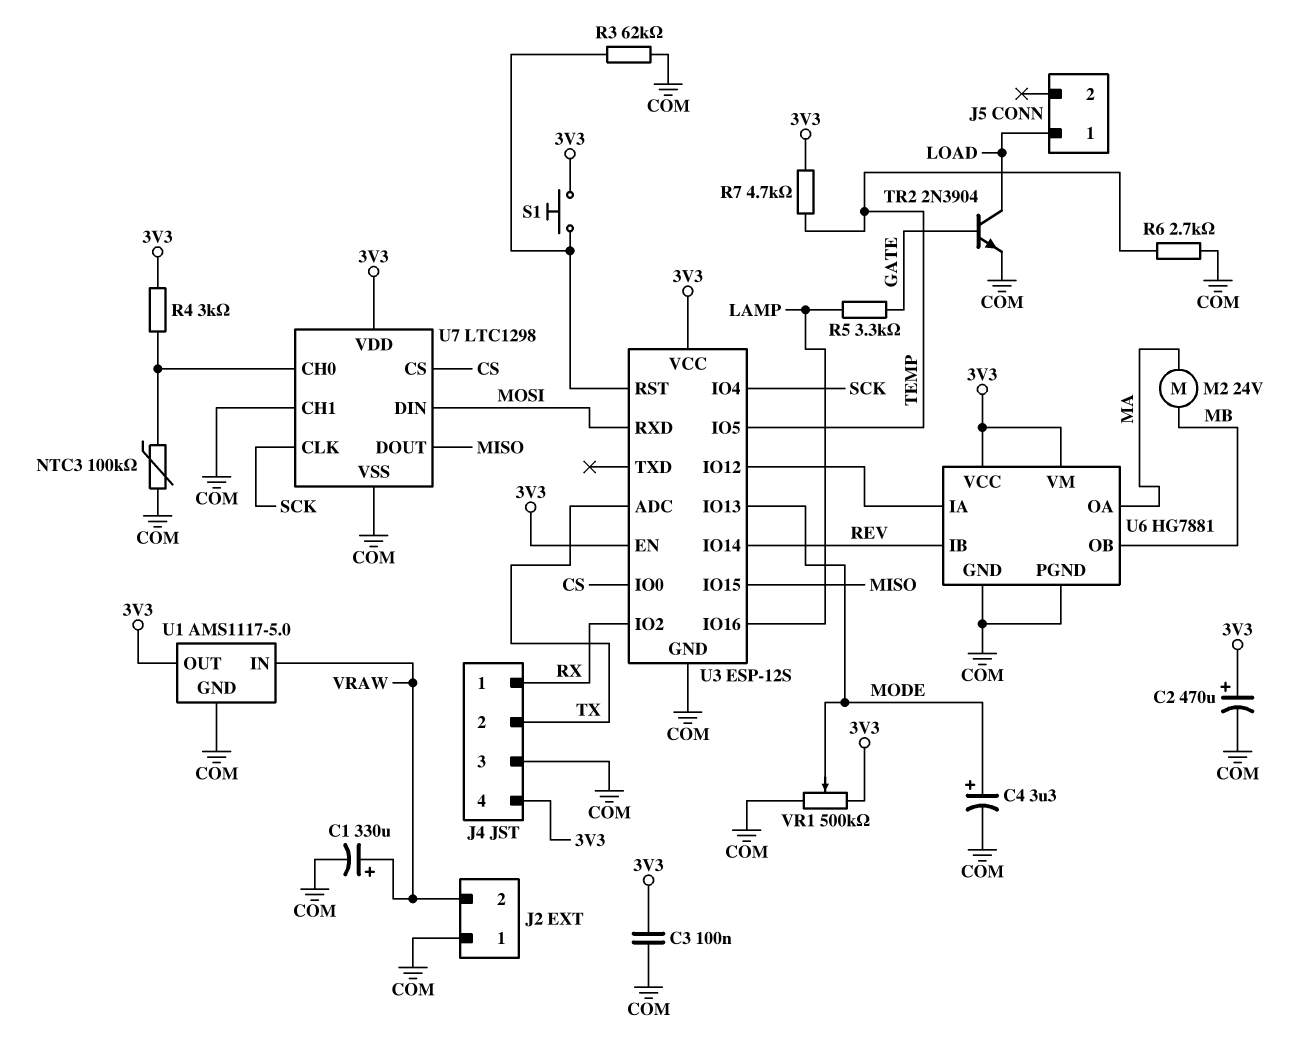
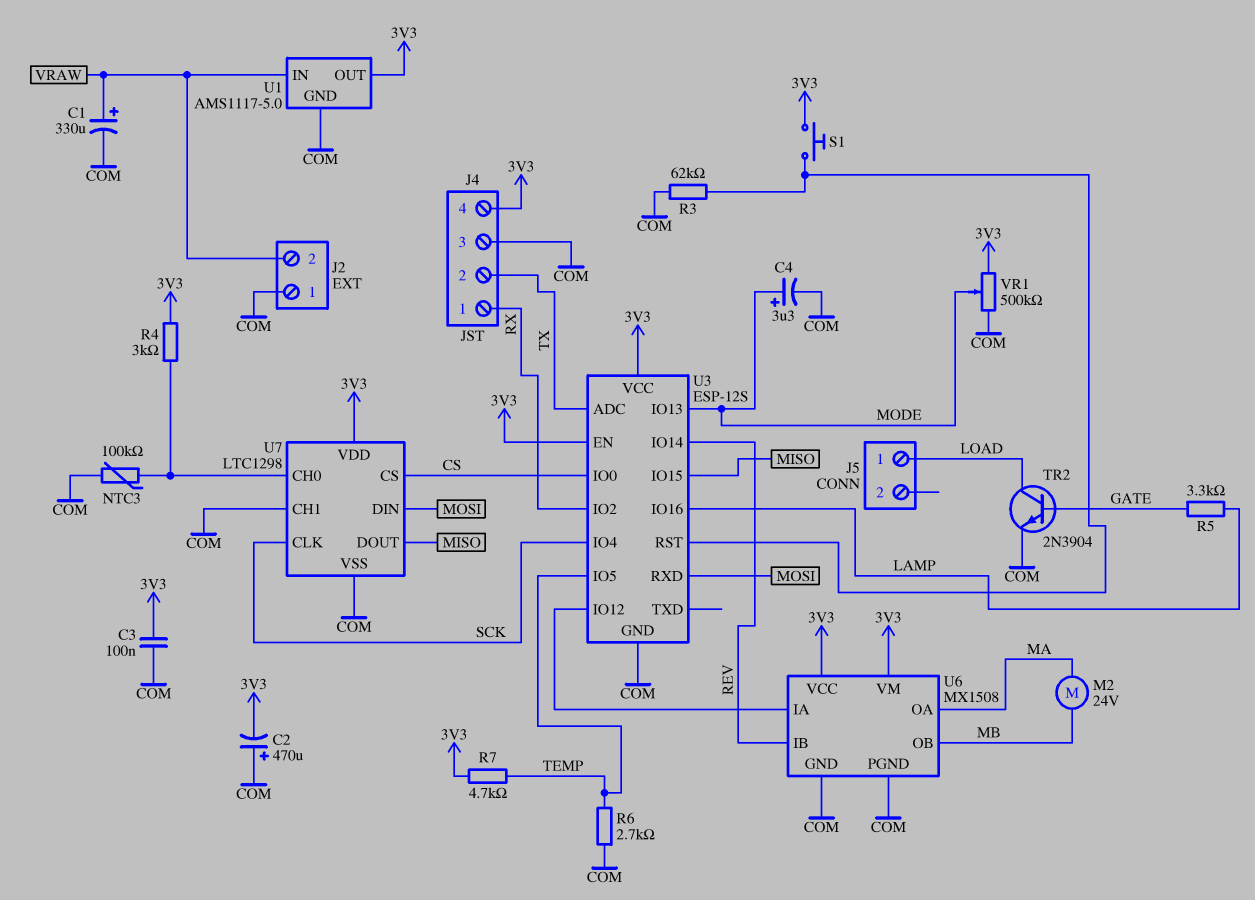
C2: 470uF (plus 3V3, minus COM) -> 470uF (plus COM, minus 3V3)
U6: HG7881 -> MX1508

